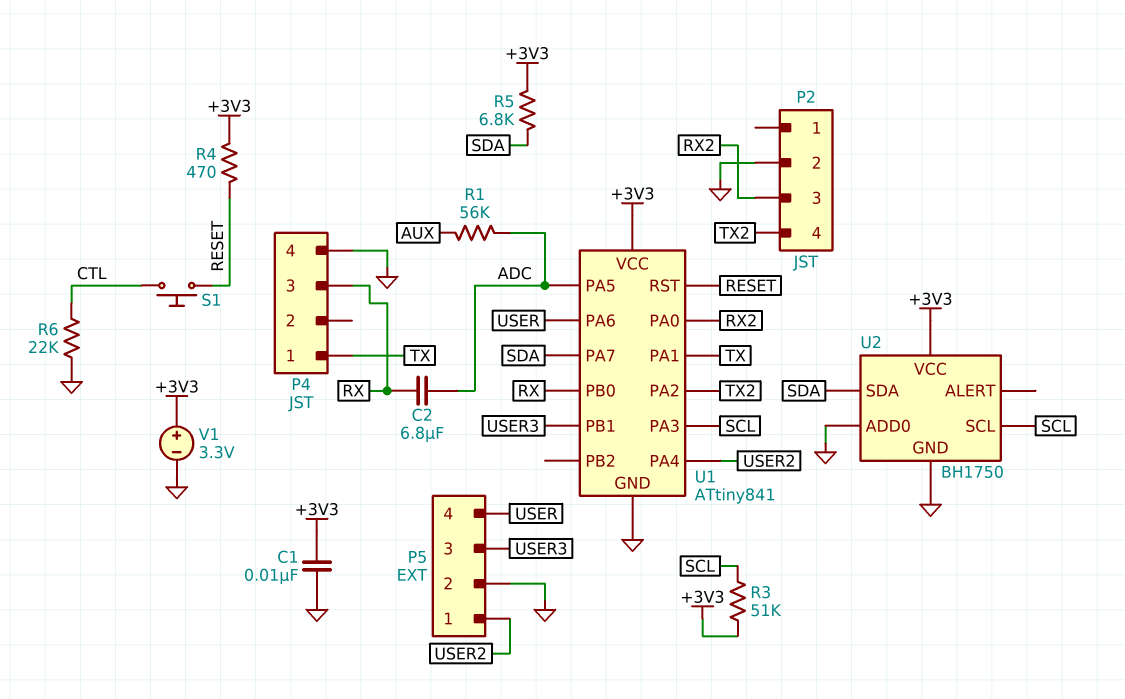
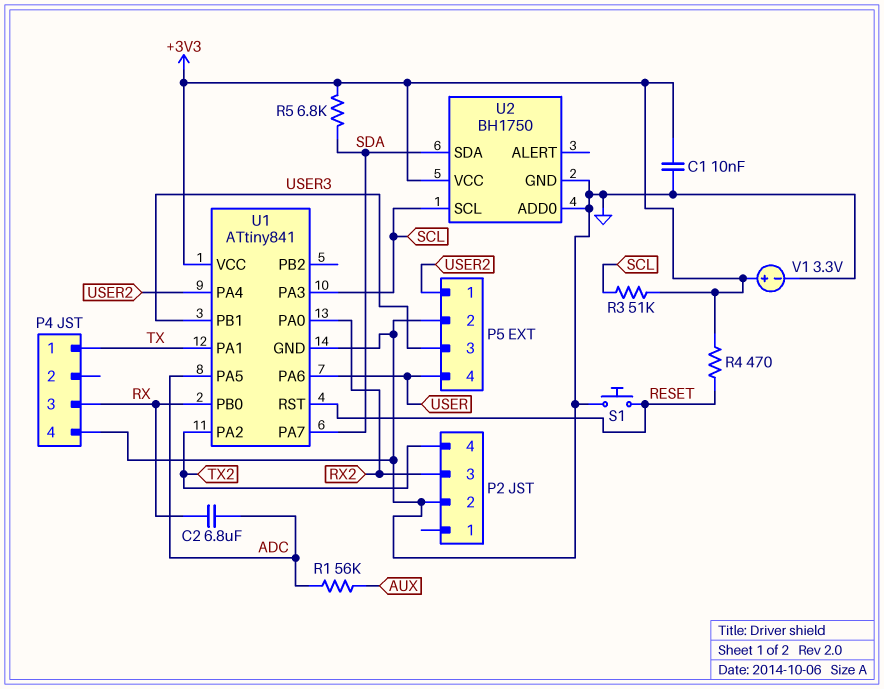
R6: 22k (CTL, GND) -> none
S1: button (CTL, RESET) -> button (GND, RESET)

